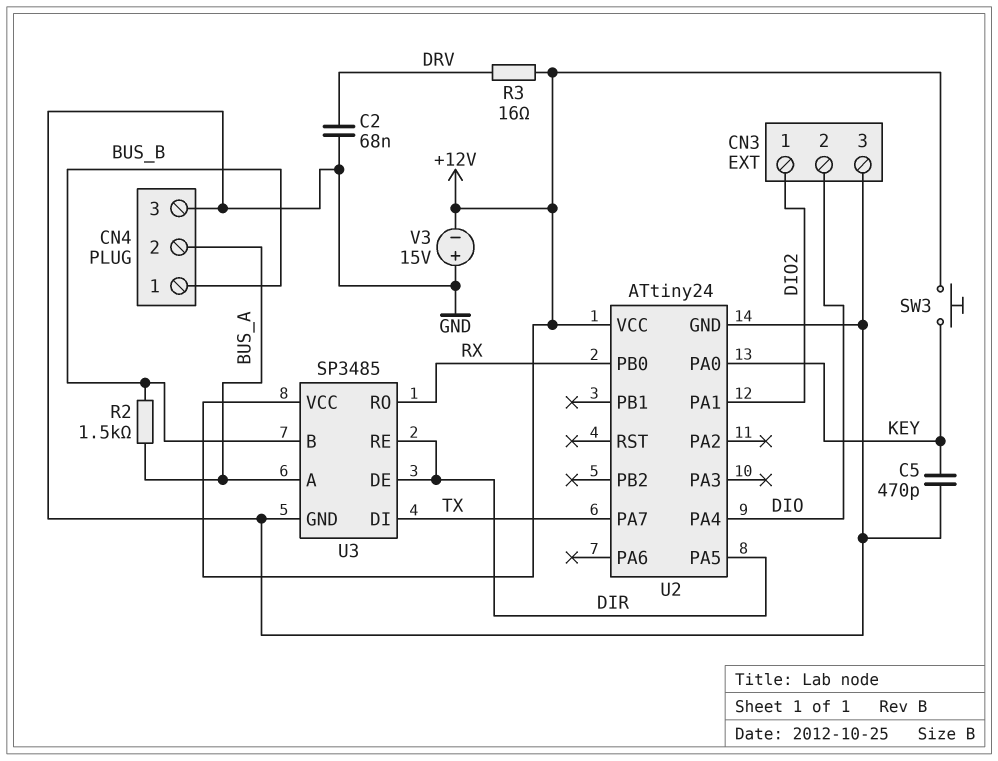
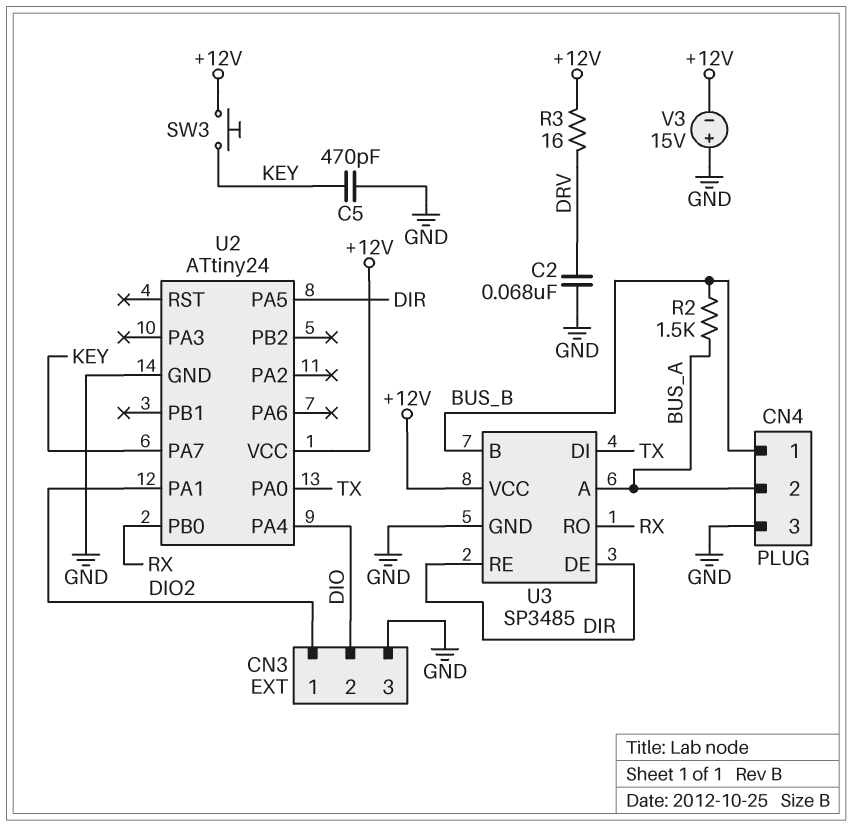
U2 pin PA0: KEY -> TX
U2 pin PA7: TX -> KEY

